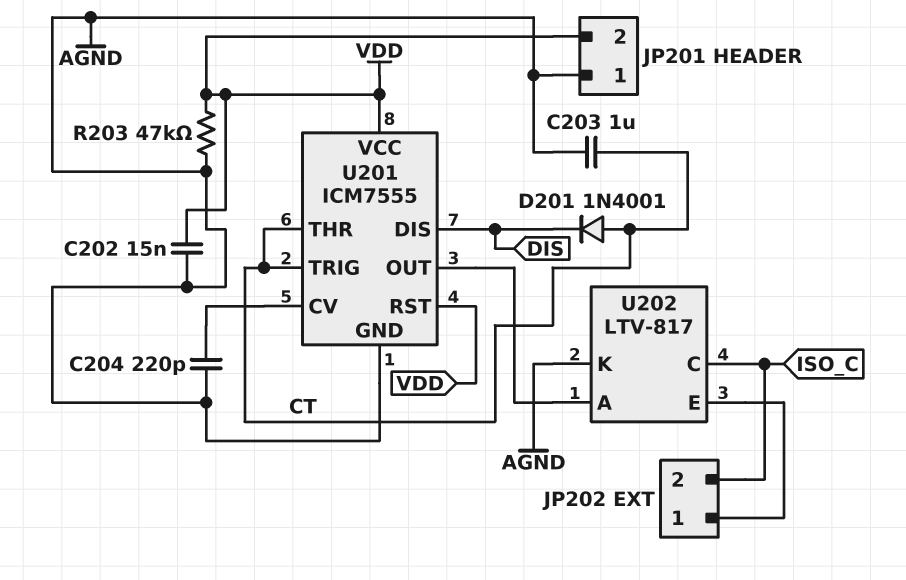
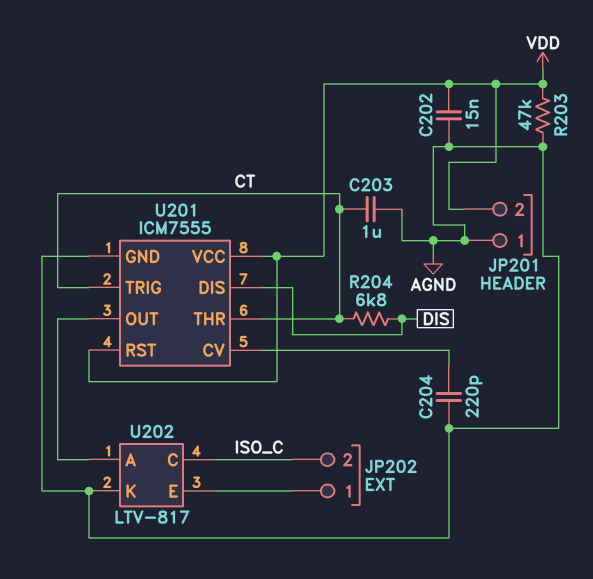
D201: diode 1N4001 (A CT, K DIS) -> none
R204: none -> 6.8k (CT, DIS)

